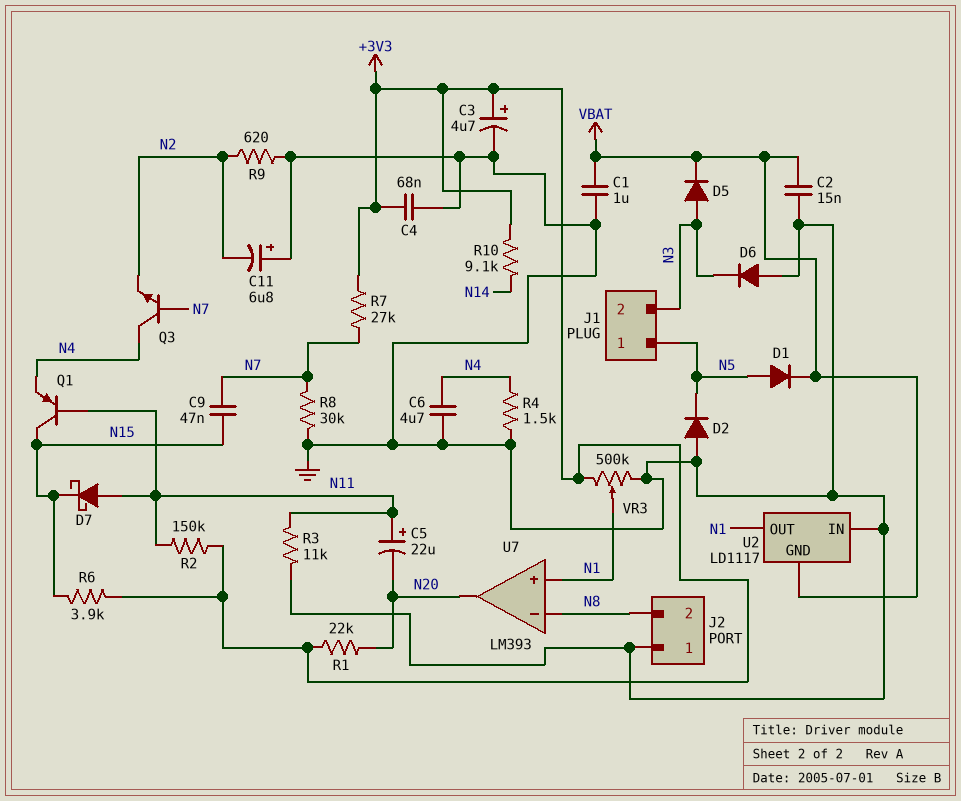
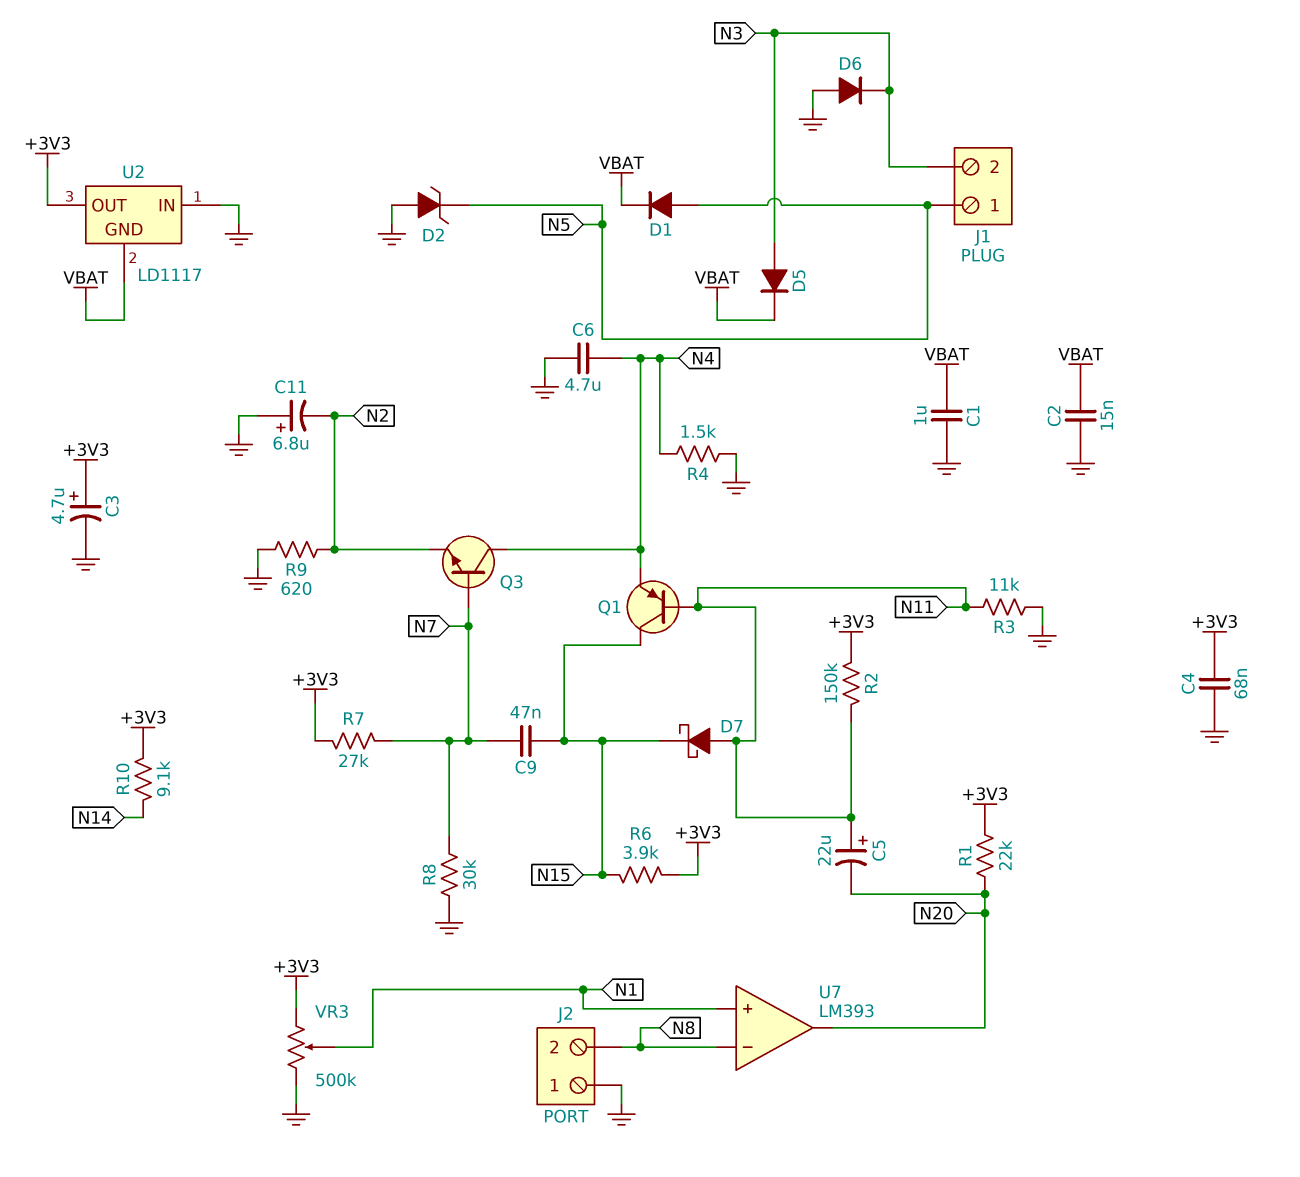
D2: diode (A GND, K N5) -> zener (A GND, K N5)
U2 pin OUT: N1 -> +3V3

